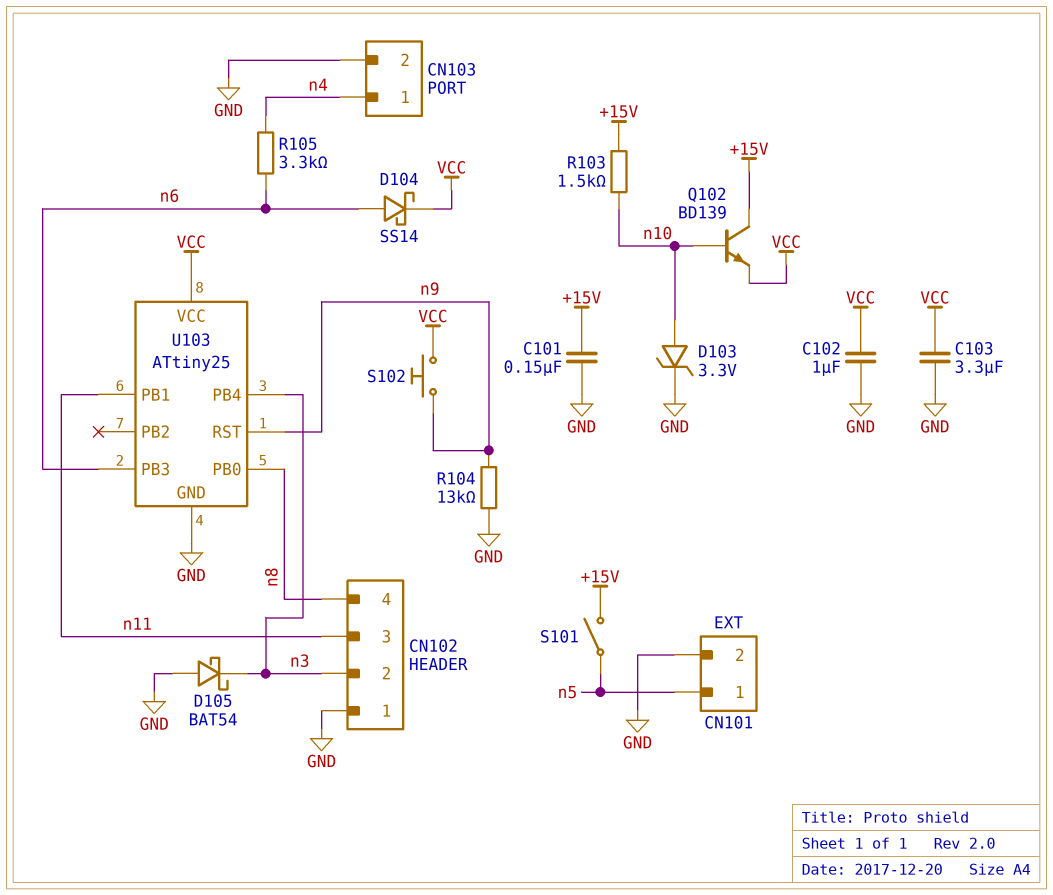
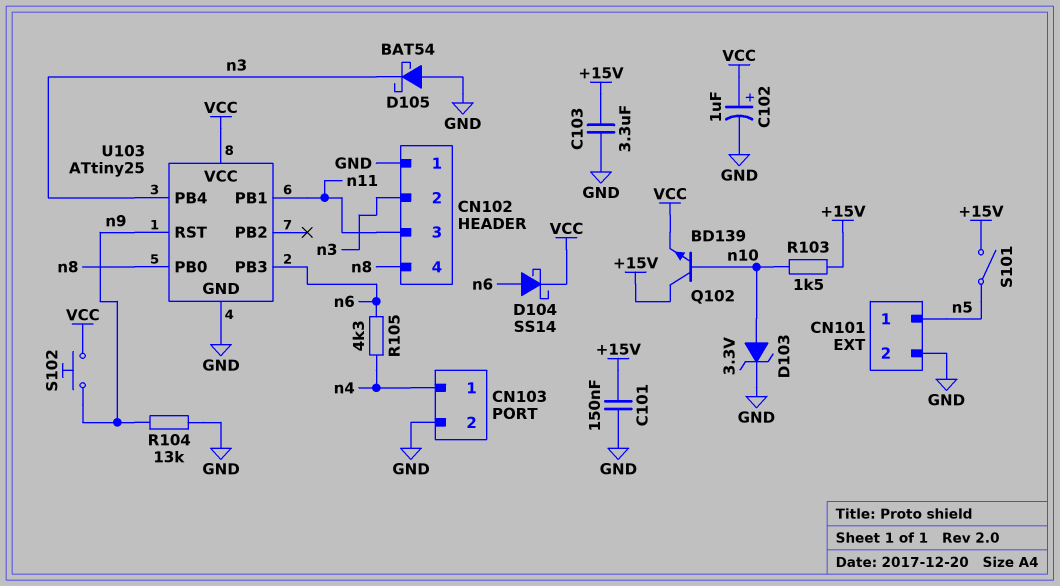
C102: 1uF (GND, VCC) -> 1uF (plus VCC, minus GND)
C103: 3.3uF (GND, VCC) -> 3.3uF (+15V, GND)
R105: 3.3k (n4, n6) -> 4.3k (n4, n6)

